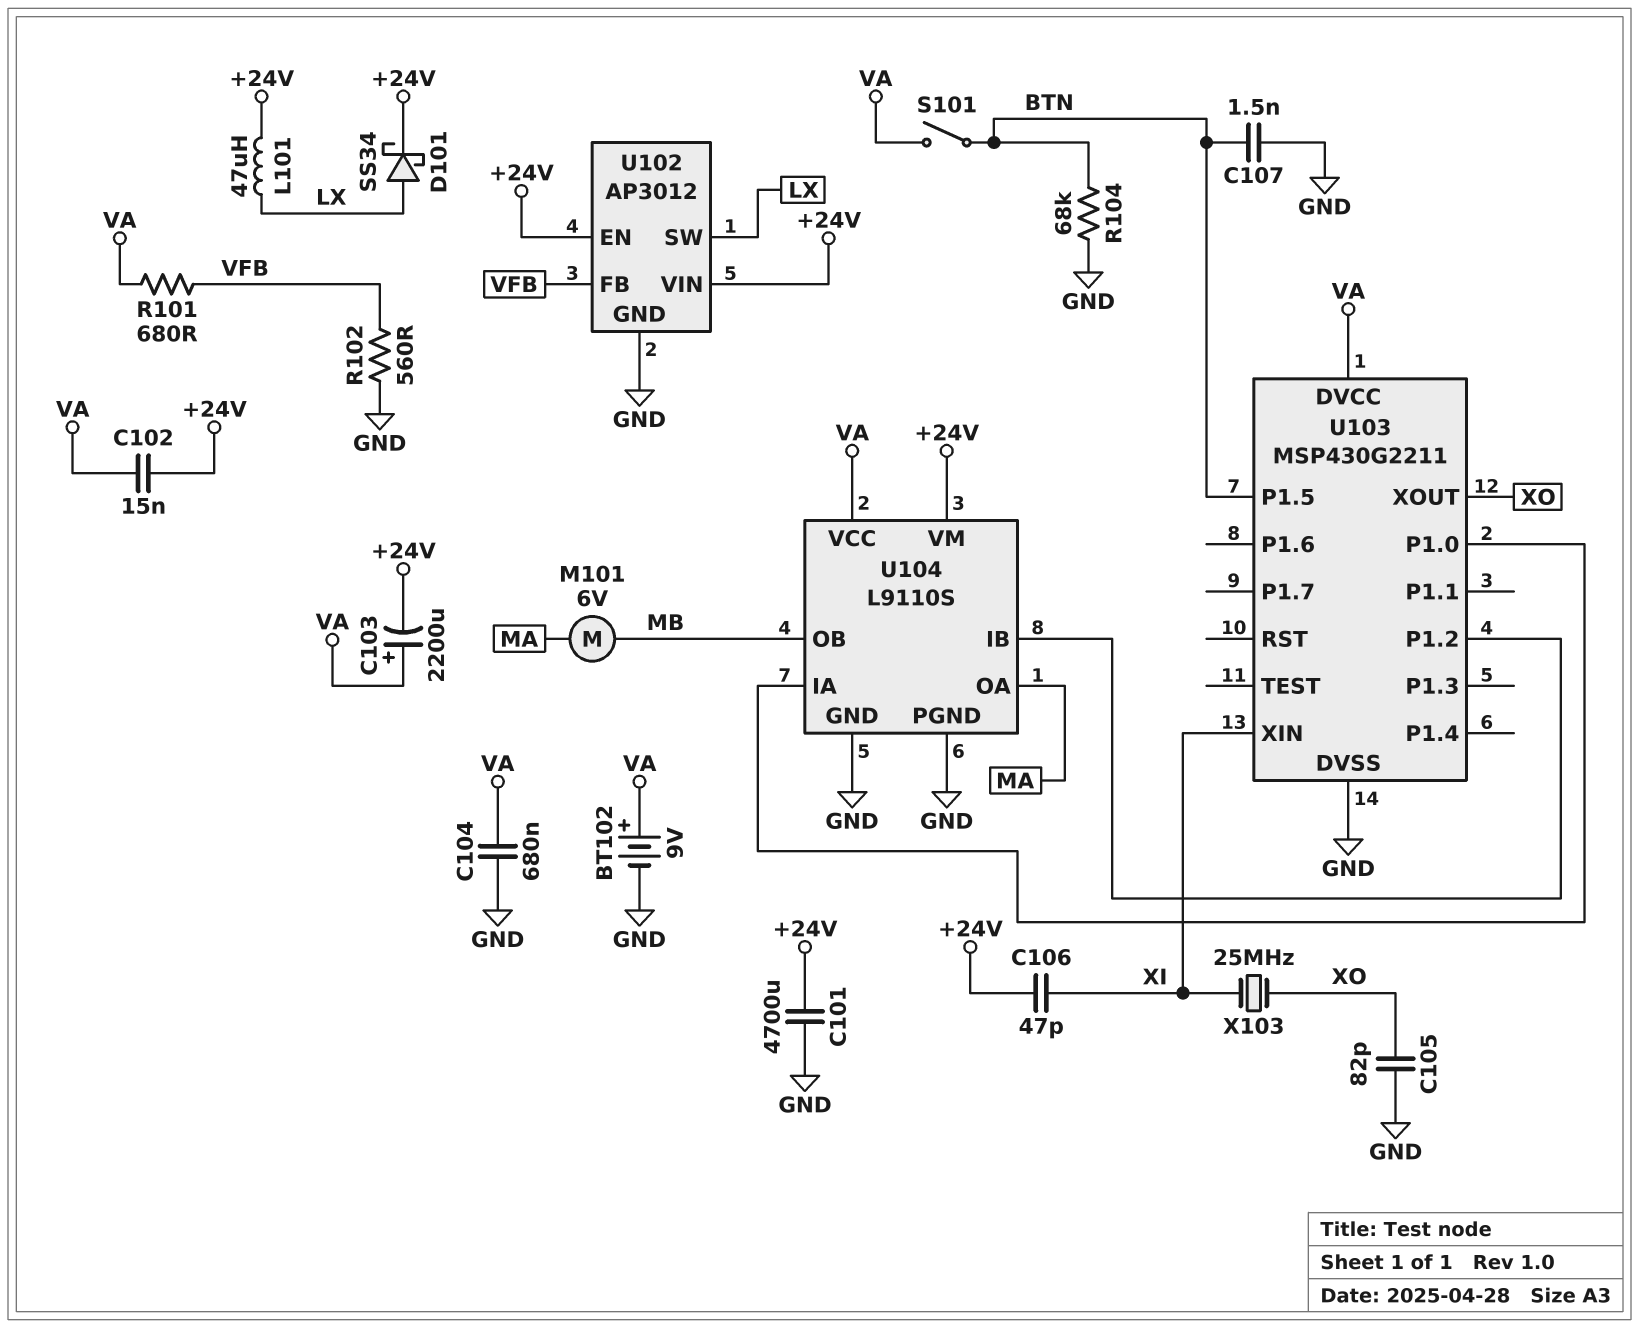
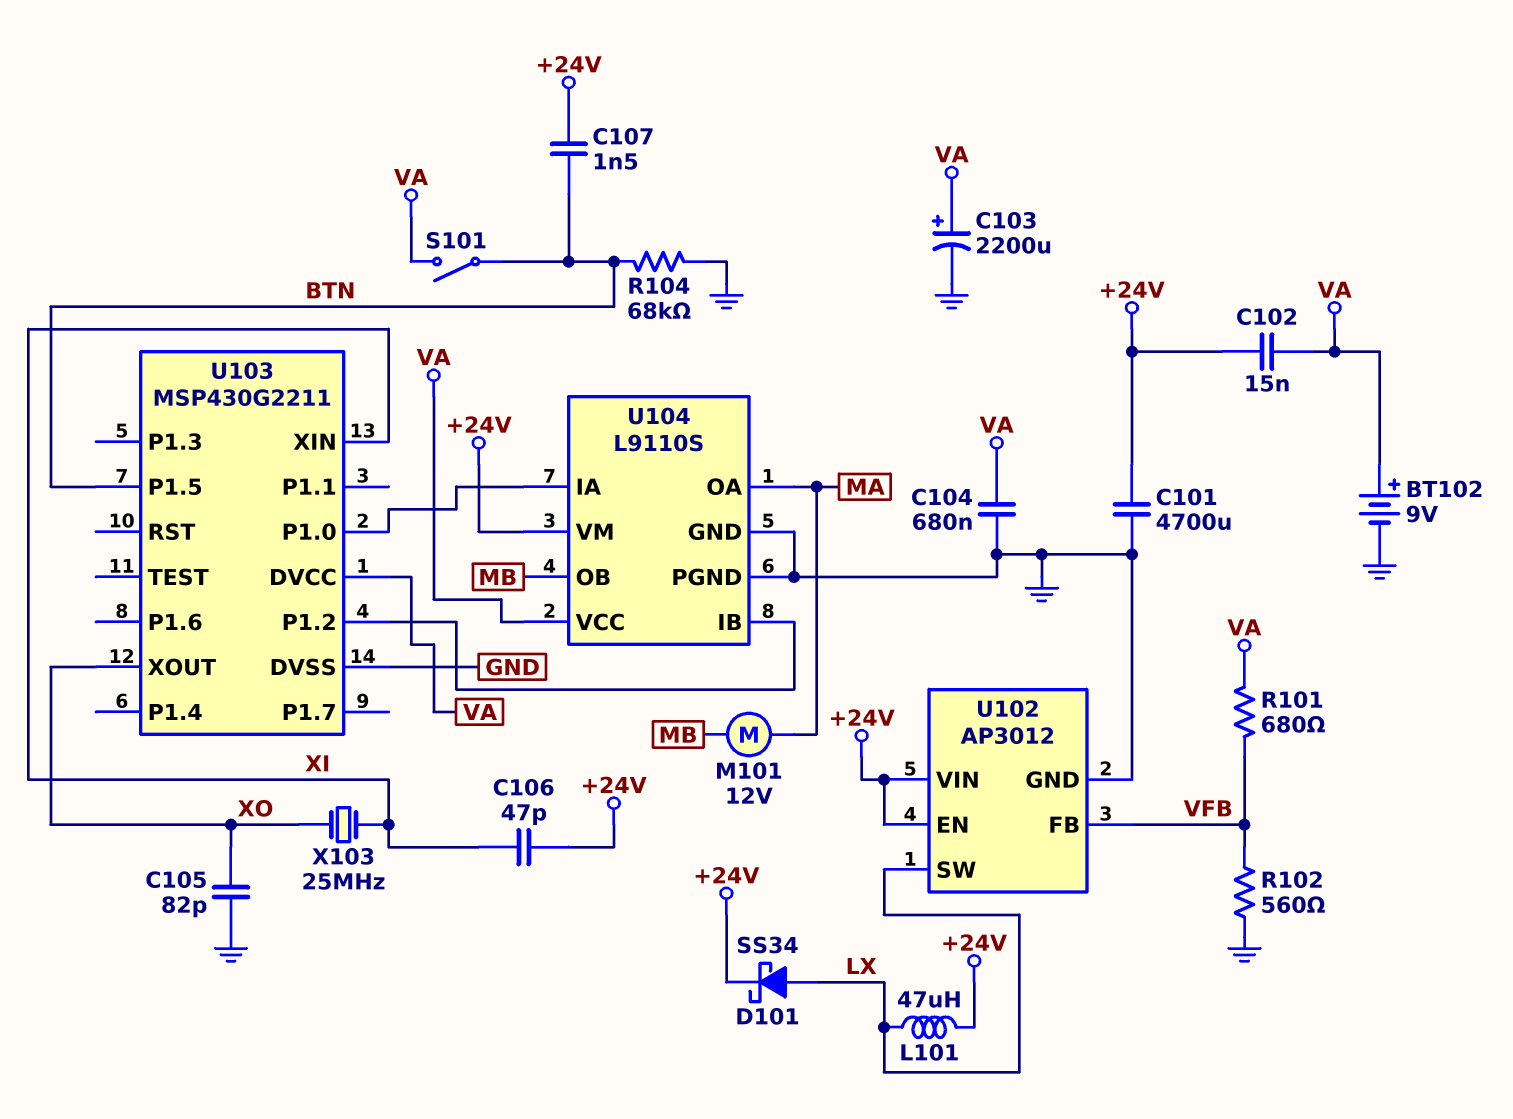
C103: 2200uF (plus VA, minus +24V) -> 2200uF (plus VA, minus GND)
C107: 1.5nF (BTN, GND) -> 1.5nF (+24V, BTN)
M101: motor 6V (MA, MB) -> motor 12V (MA, MB)

